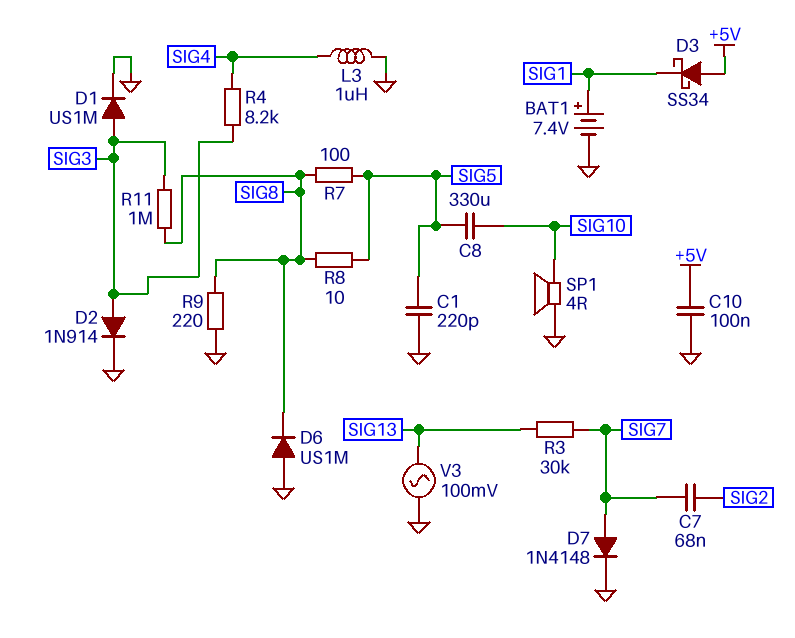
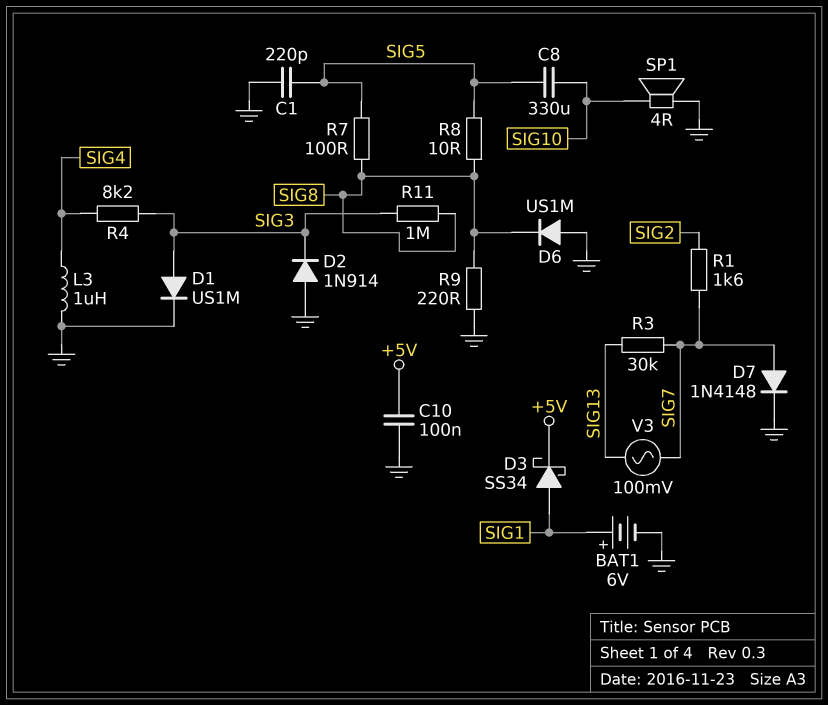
BAT1: 7.4V (plus SIG1, minus GND) -> 6V (plus SIG1, minus GND)
C7: 68nF (SIG2, SIG7) -> none
D2: diode 1N914 (A SIG3, K GND) -> diode 1N914 (A GND, K SIG3)
D3: schottky SS34 (A +5V, K SIG1) -> schottky SS34 (A SIG1, K +5V)
R1: none -> 1.6k (SIG2, SIG7)
V3: AC 100mV (GND, SIG13) -> AC 100mV (SIG7, SIG13)

